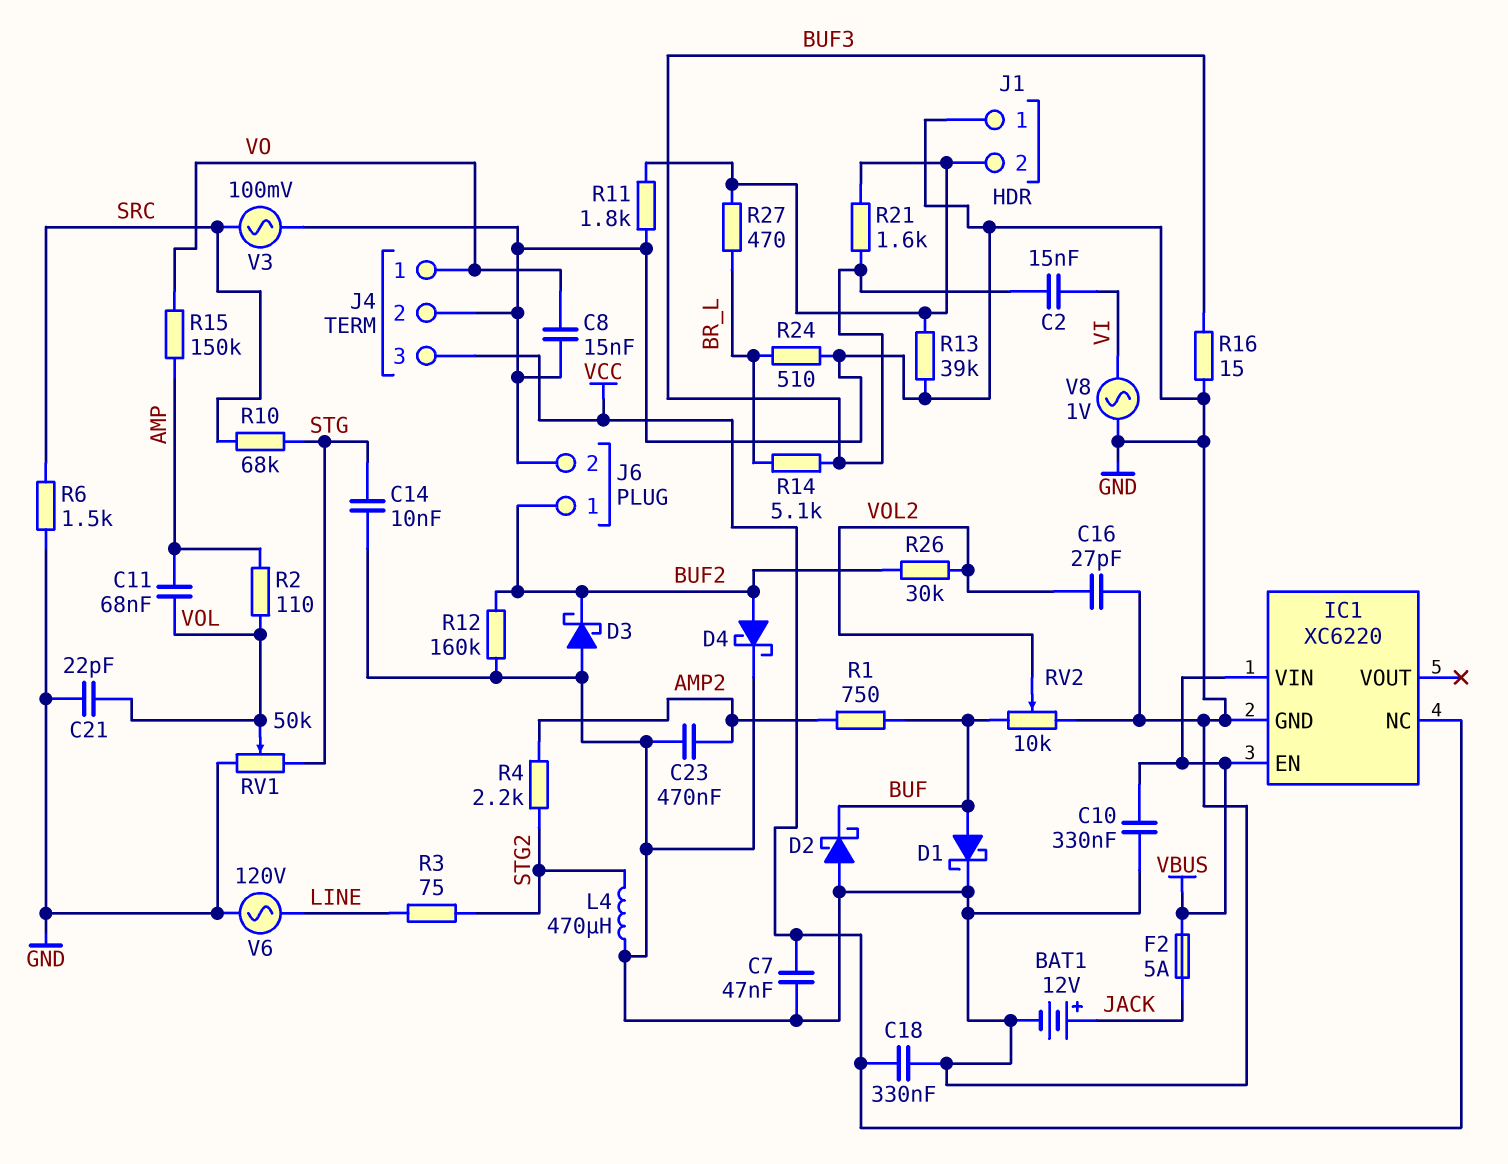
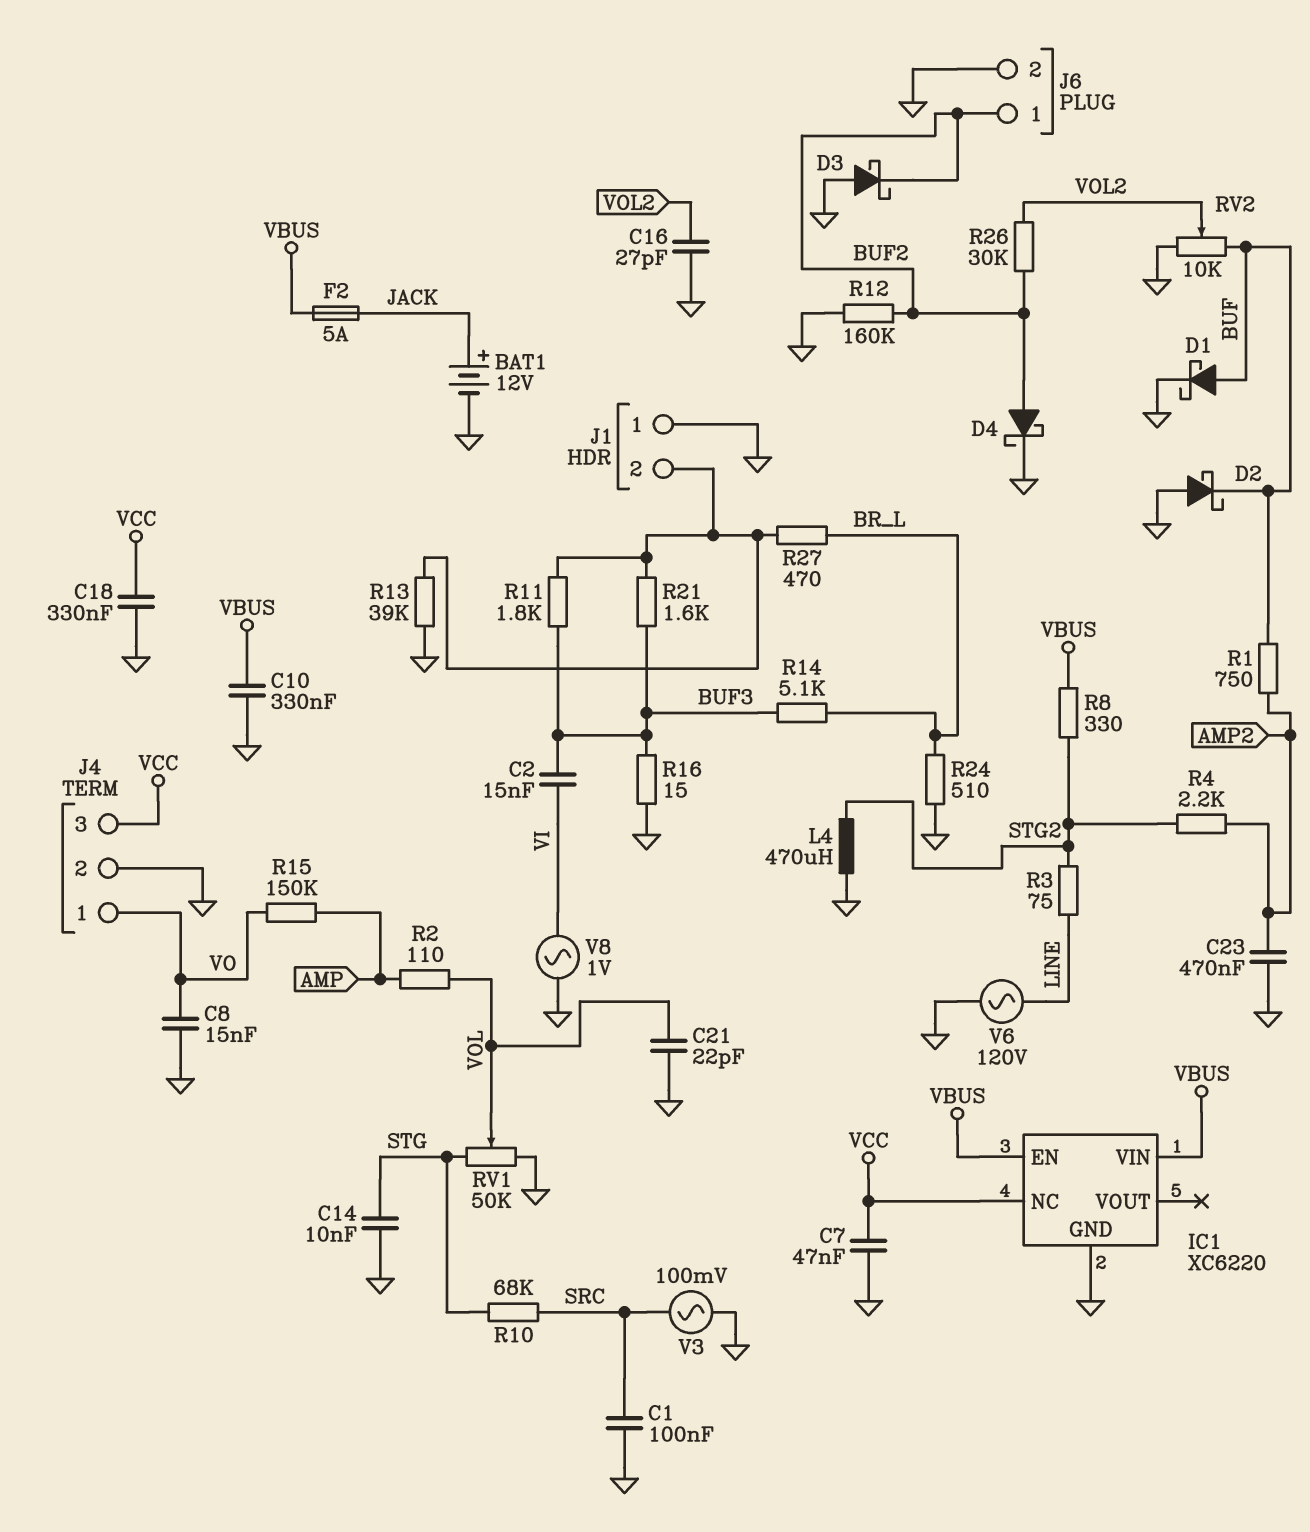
C1: none -> 100nF (GND, SRC)
C11: 68nF (AMP, VOL) -> none
R6: 1.5k (GND, SRC) -> none
R8: none -> 330 (STG2, VBUS)
R11: 1.8k (GND, J1/2) -> 1.8k (BUF3, J1/2)

